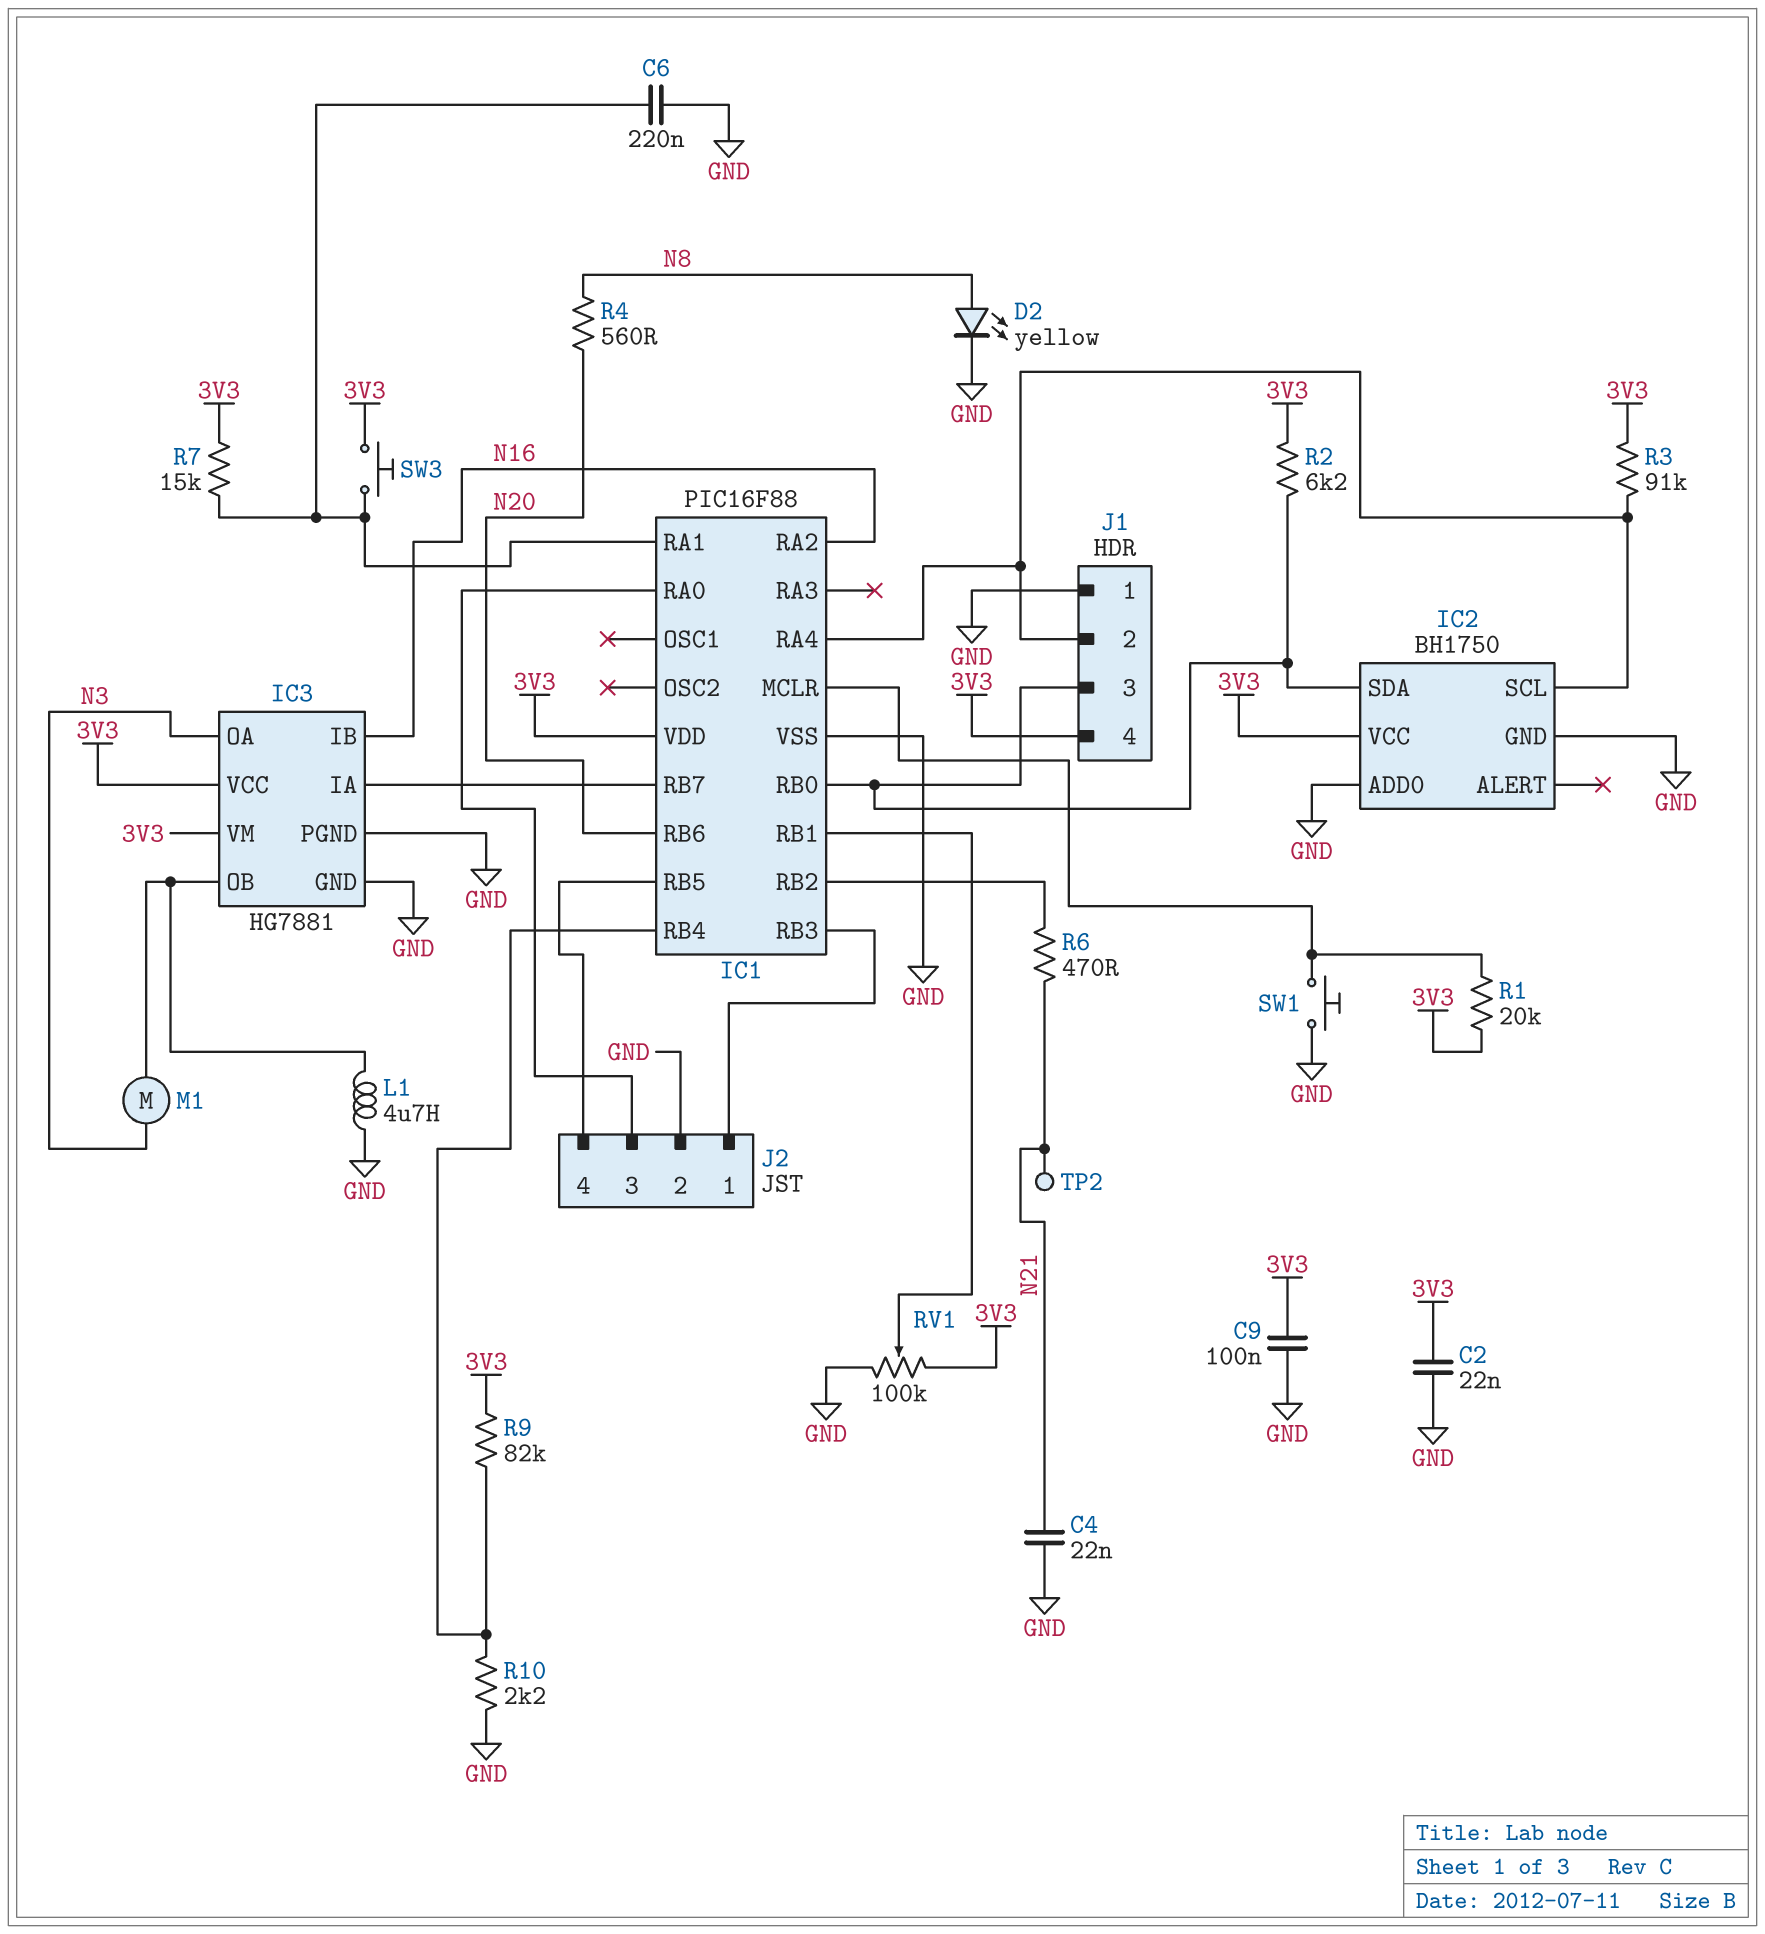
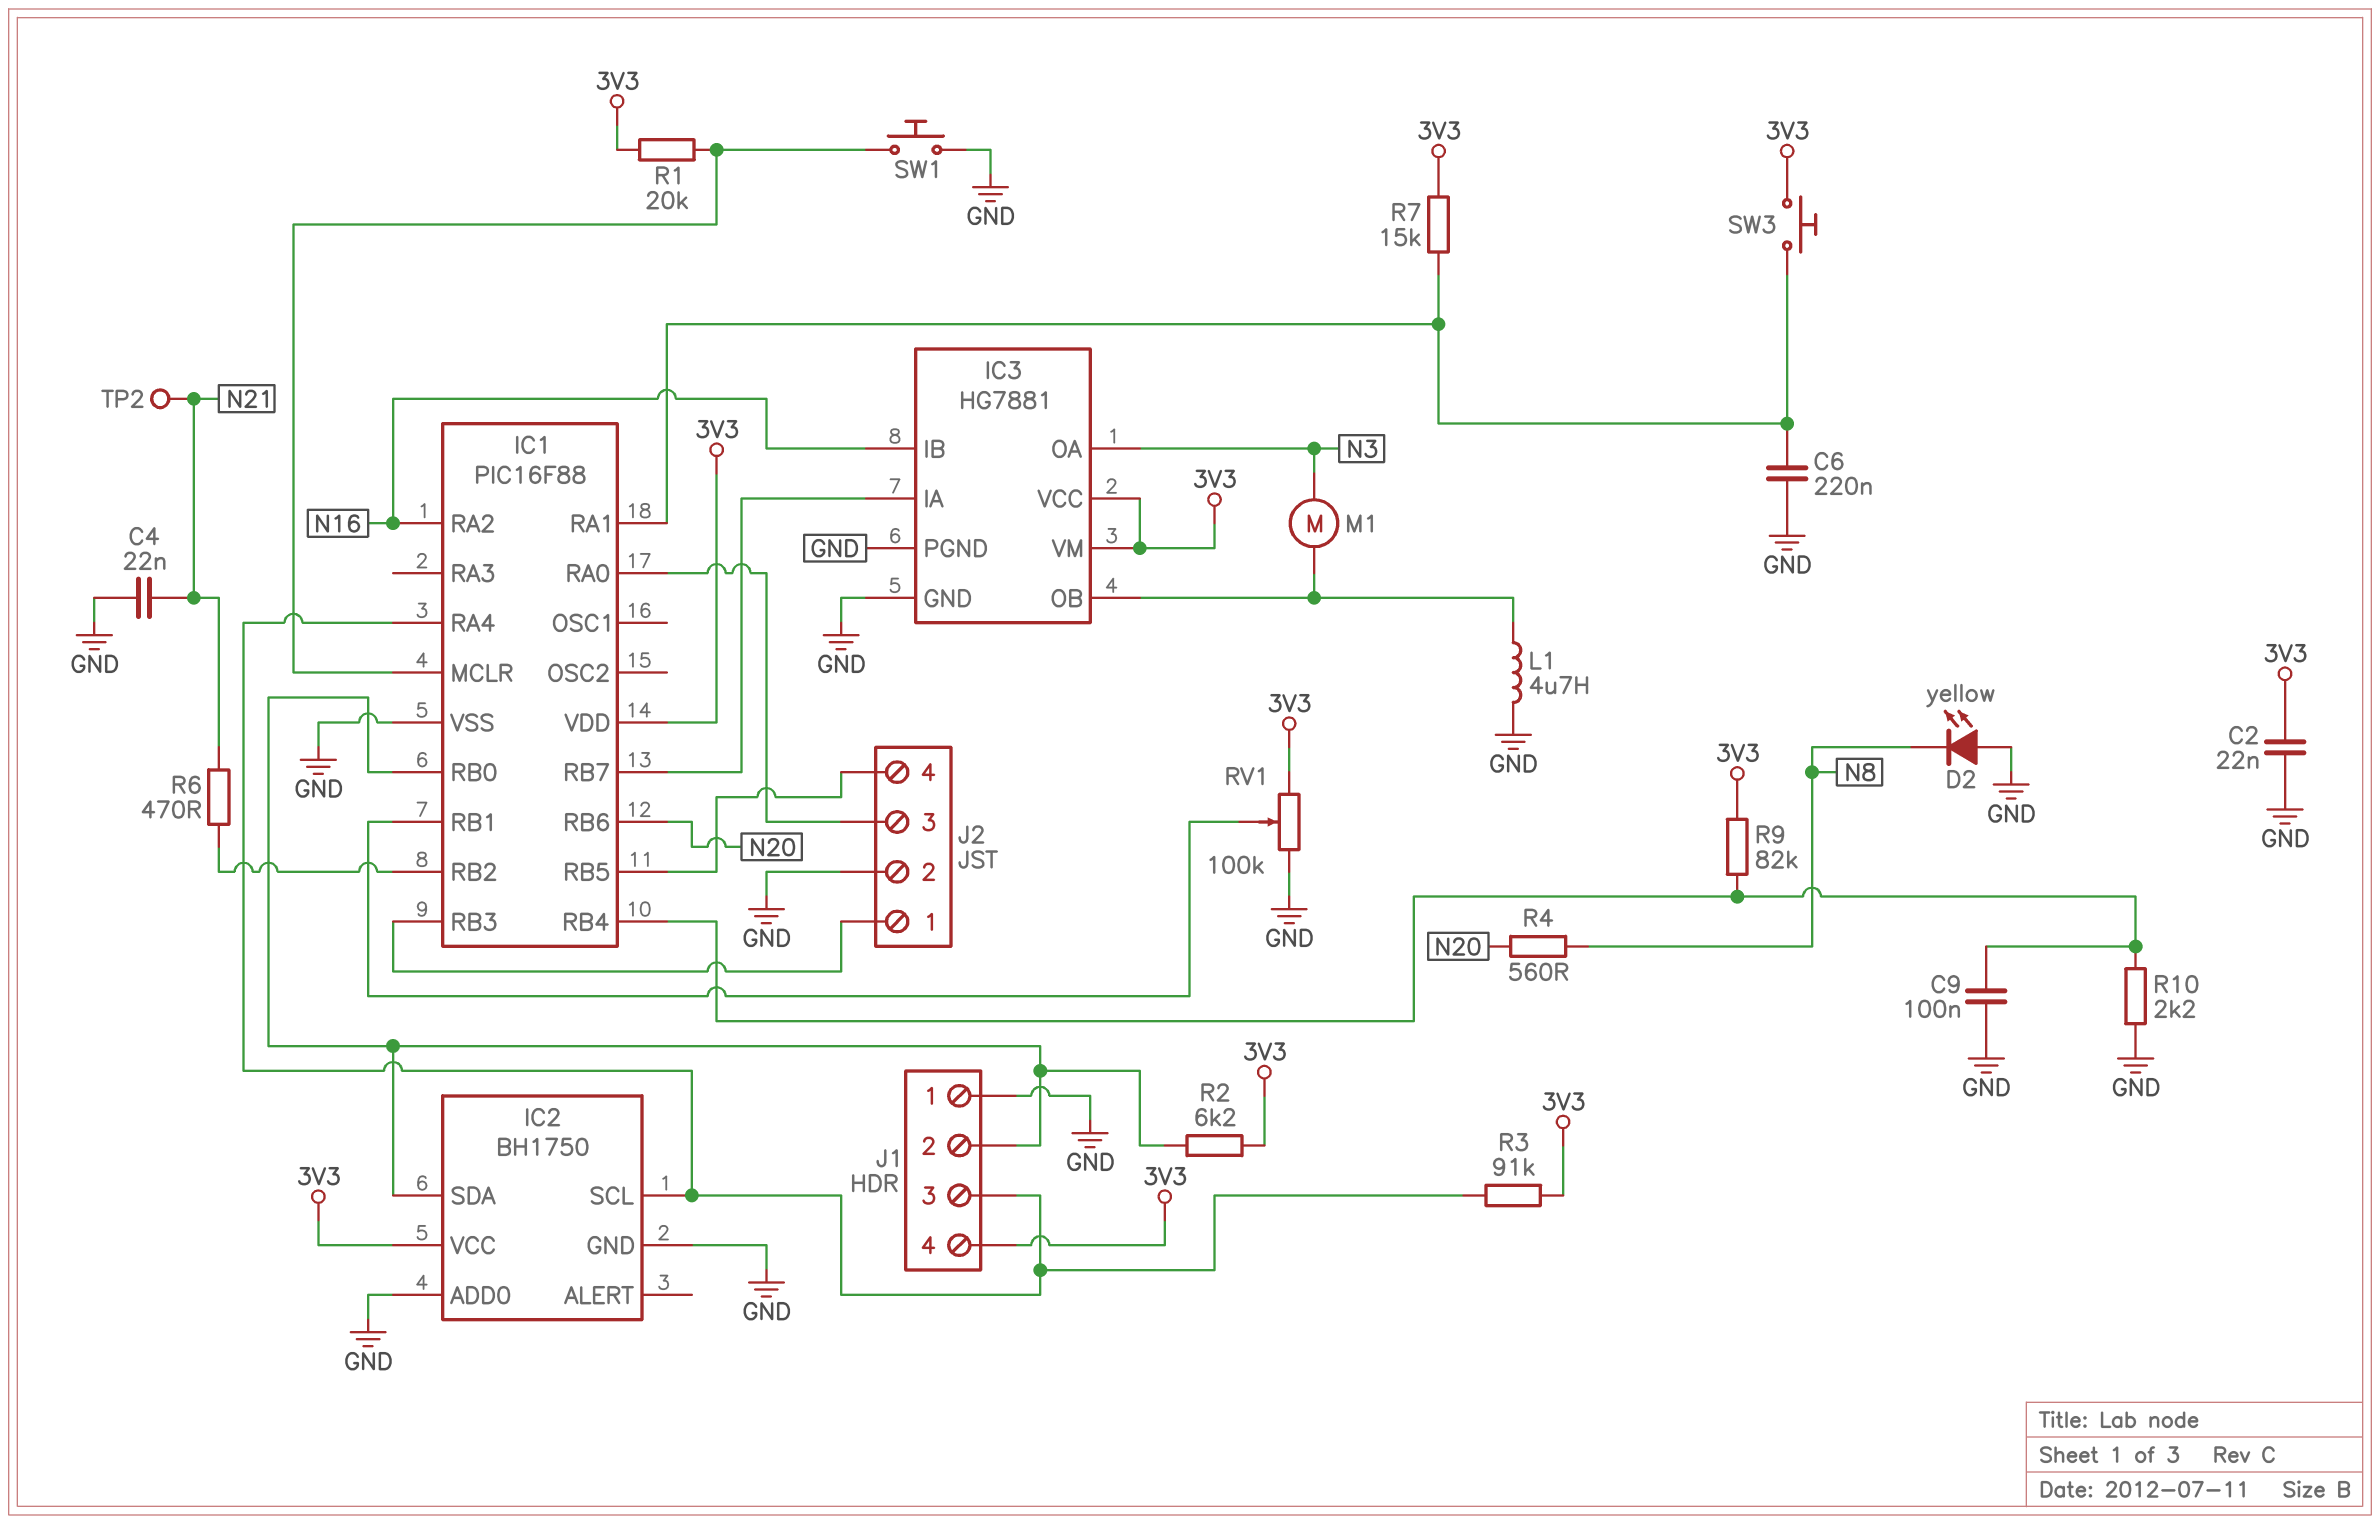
C9: 100nF (3V3, GND) -> 100nF (GND, IC1/RB4)
D2: LED yellow (A N8, K GND) -> LED yellow (A GND, K N8)
J1 pin 2: IC1/RA4 -> IC1/RB0
J1 pin 3: IC1/RB0 -> IC1/RA4

